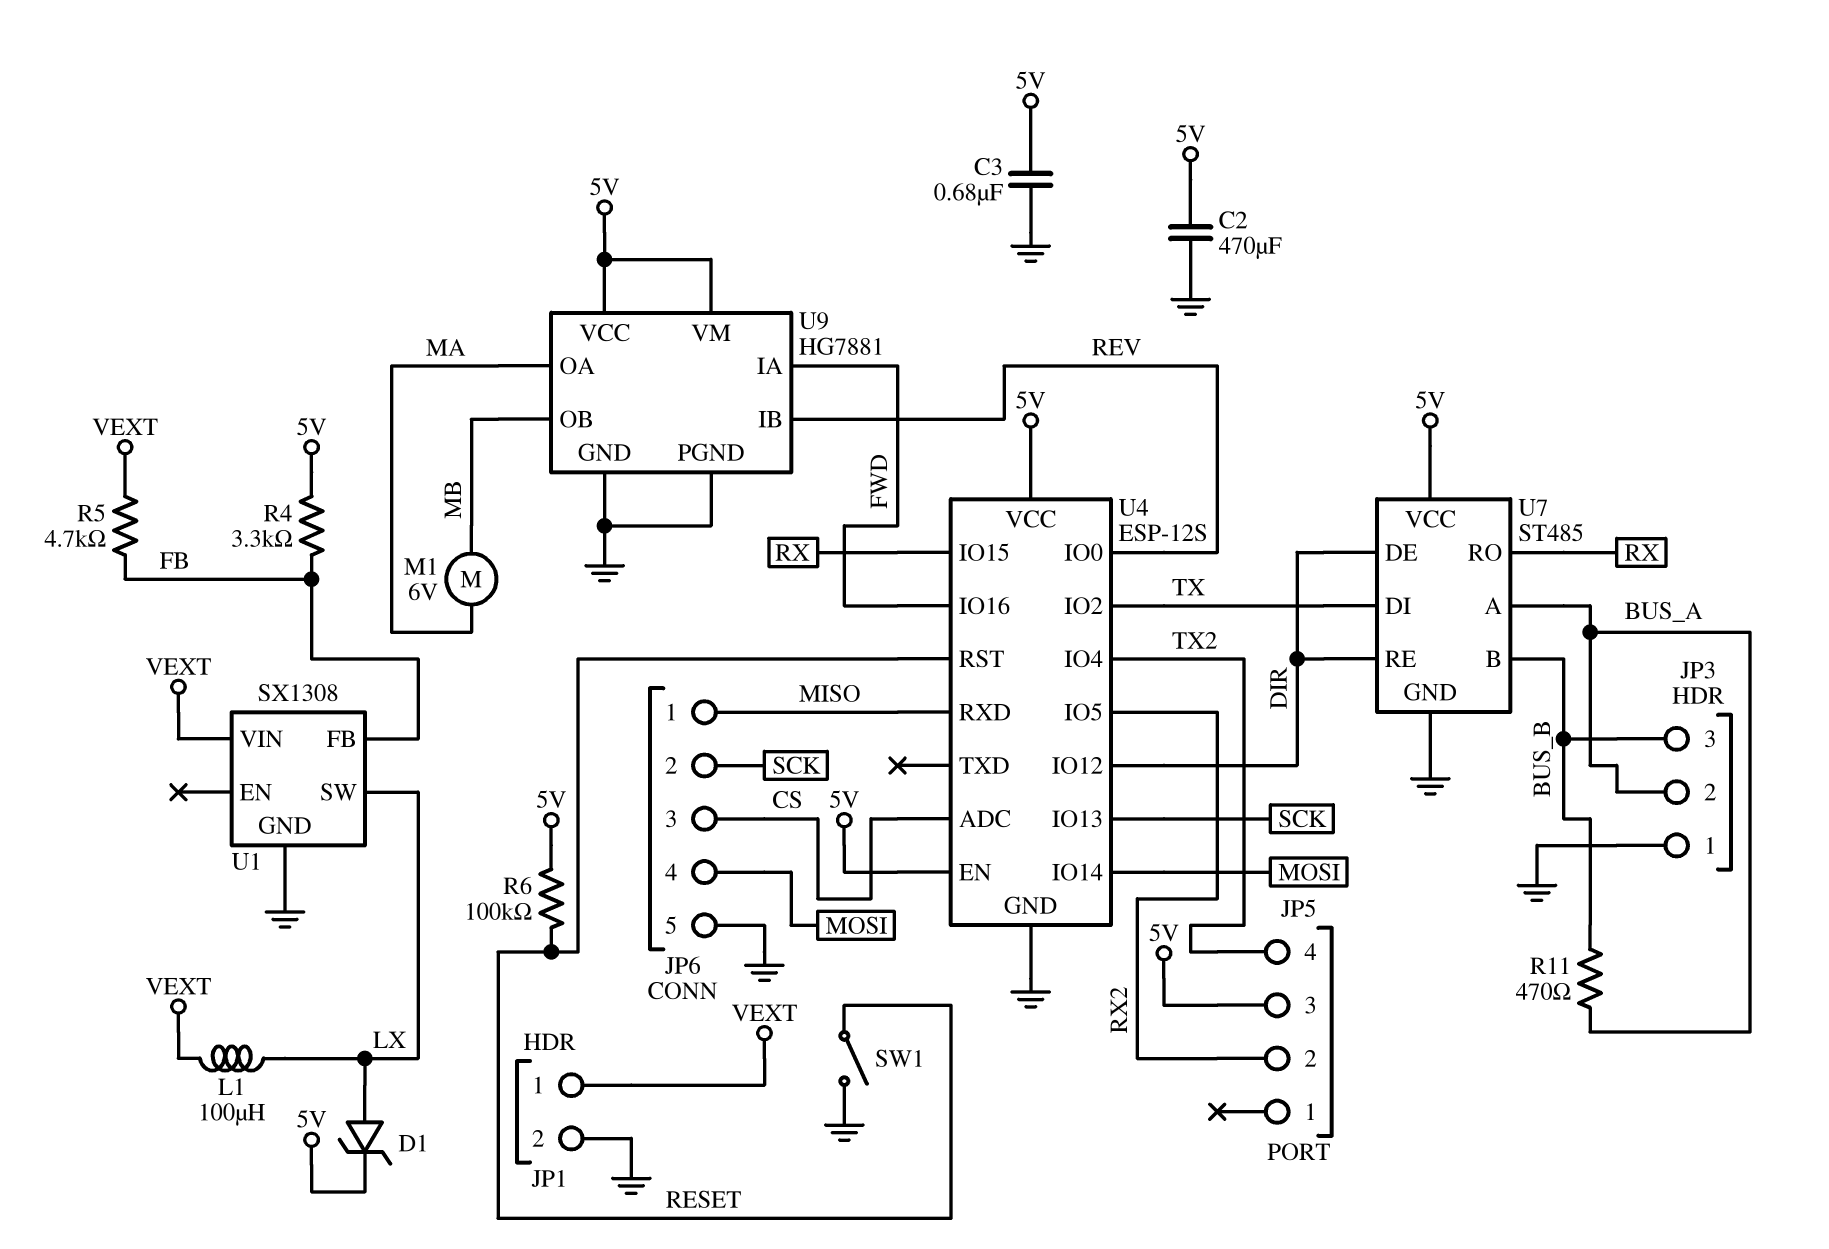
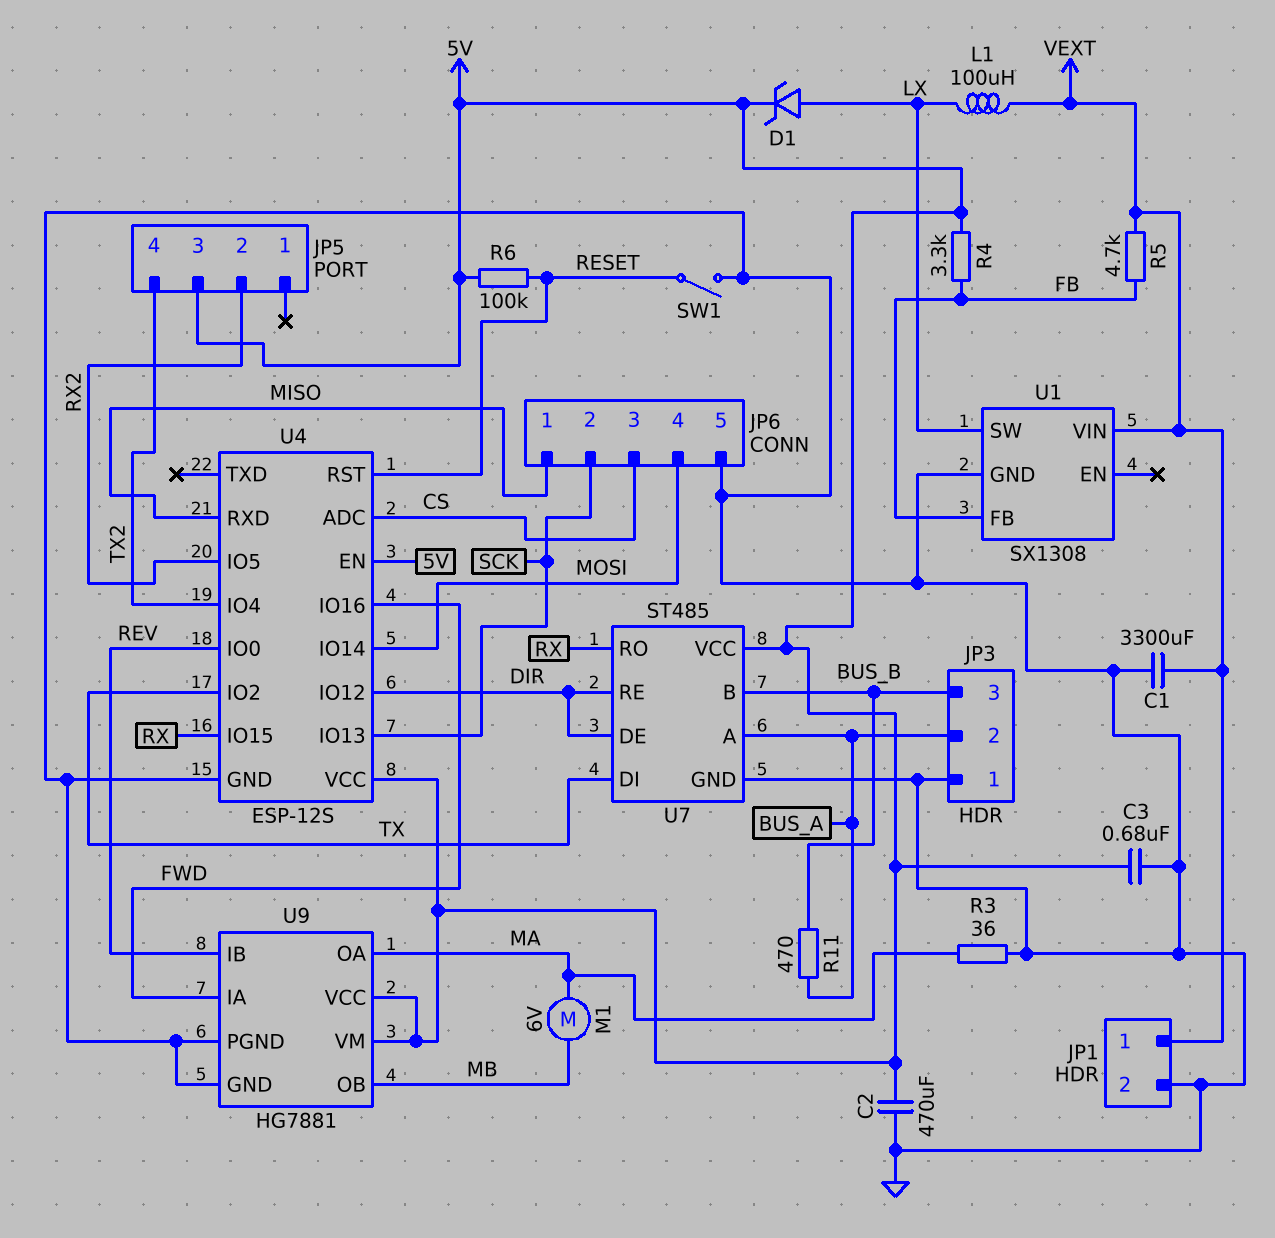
C1: none -> 3300uF (GND, VEXT)
R3: none -> 36 (GND, MA)

